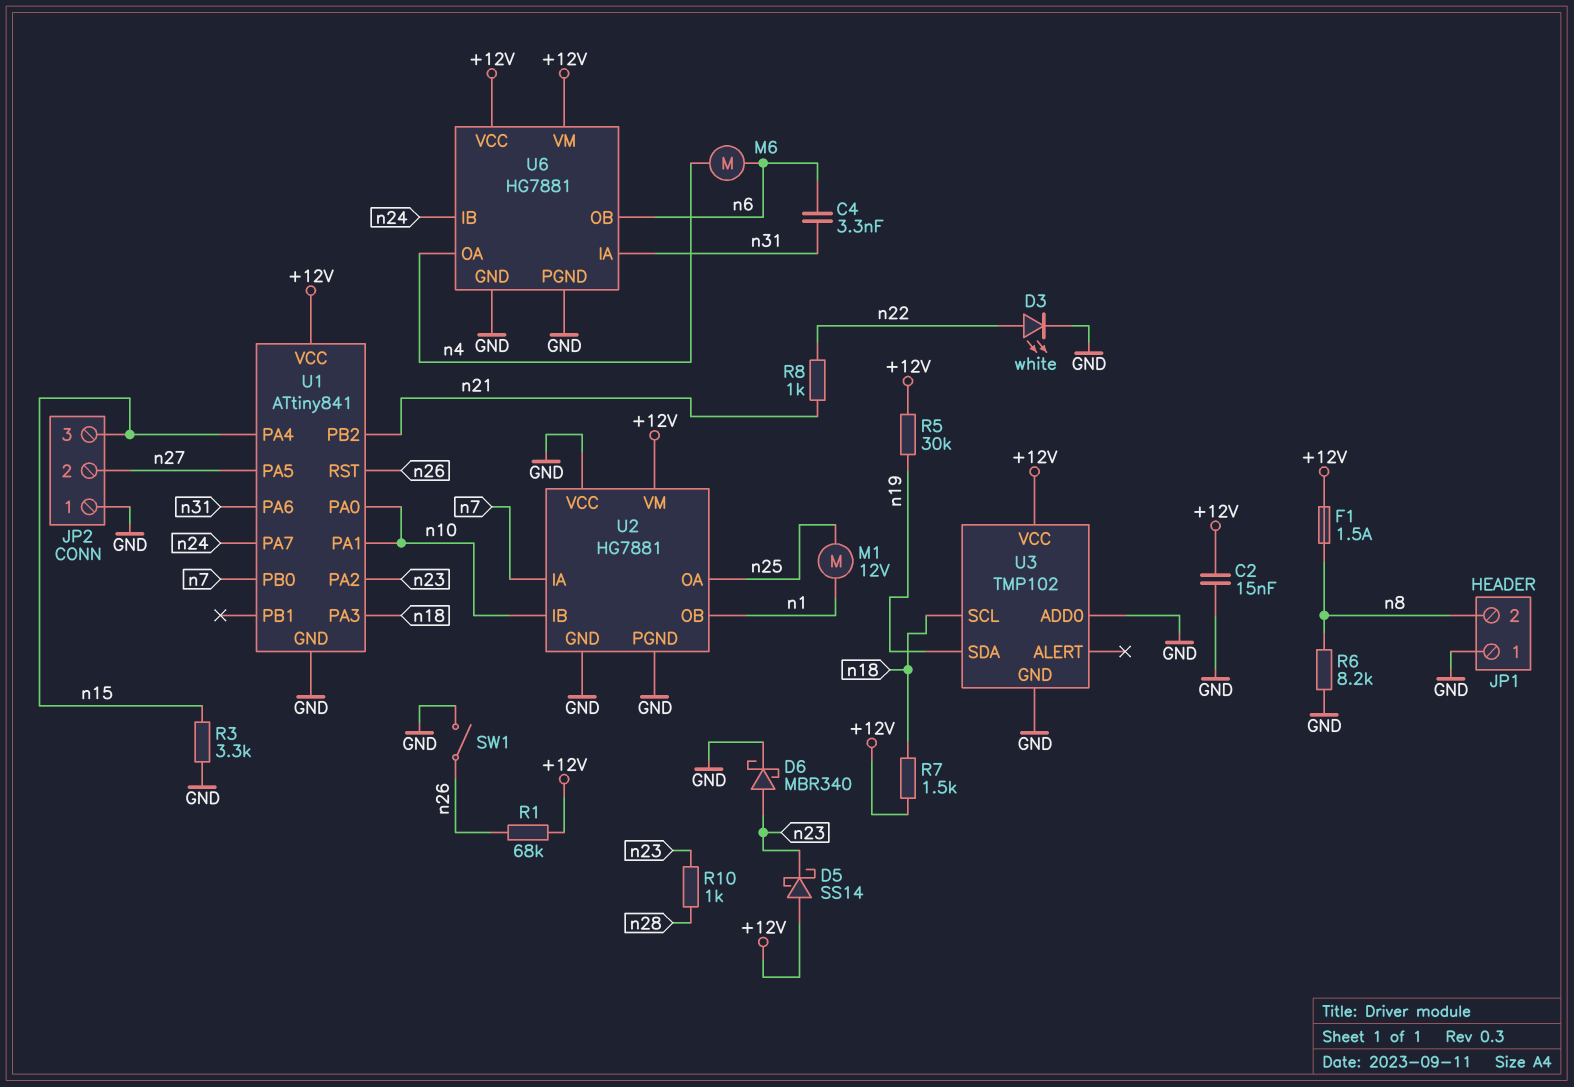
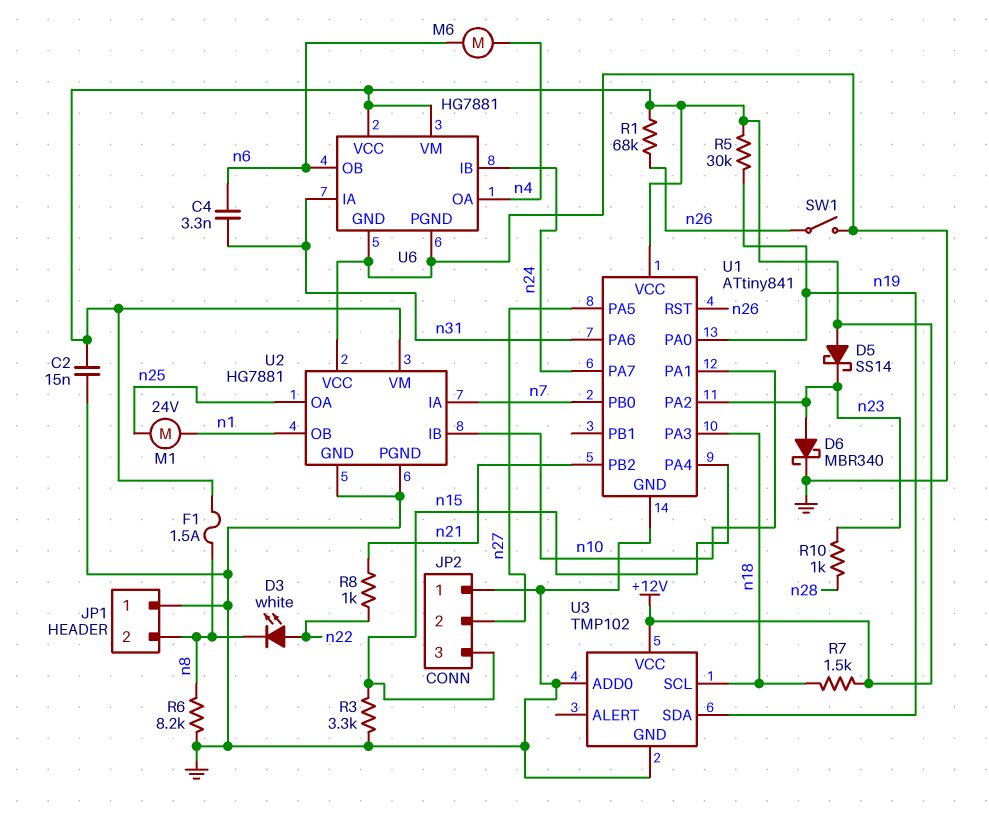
D3: LED white (A n22, K GND) -> LED white (A n22, K n8)
M1: motor 12V (n1, n25) -> motor 24V (n1, n25)
U1 pin PA0: n10 -> n19

